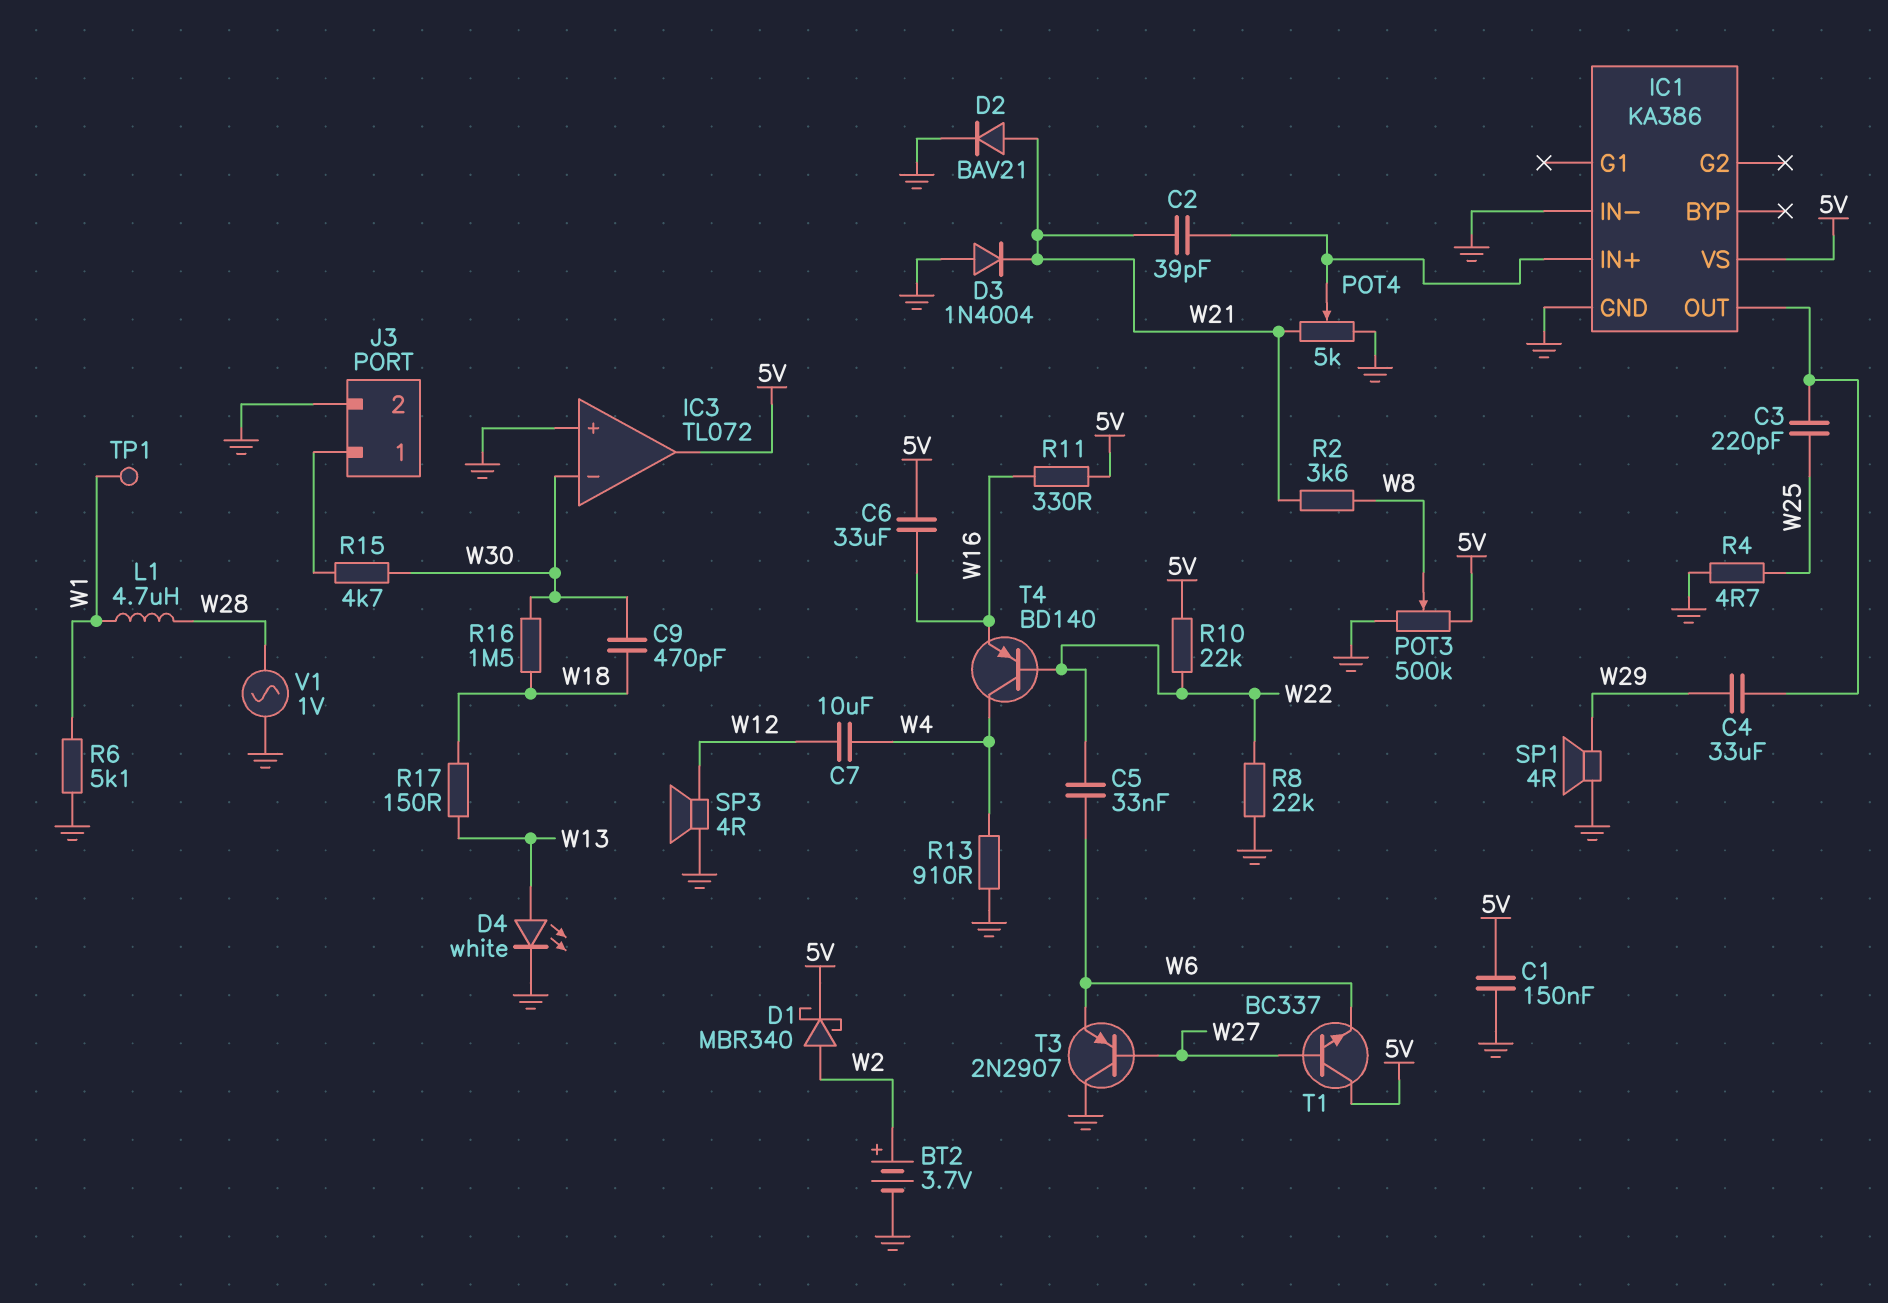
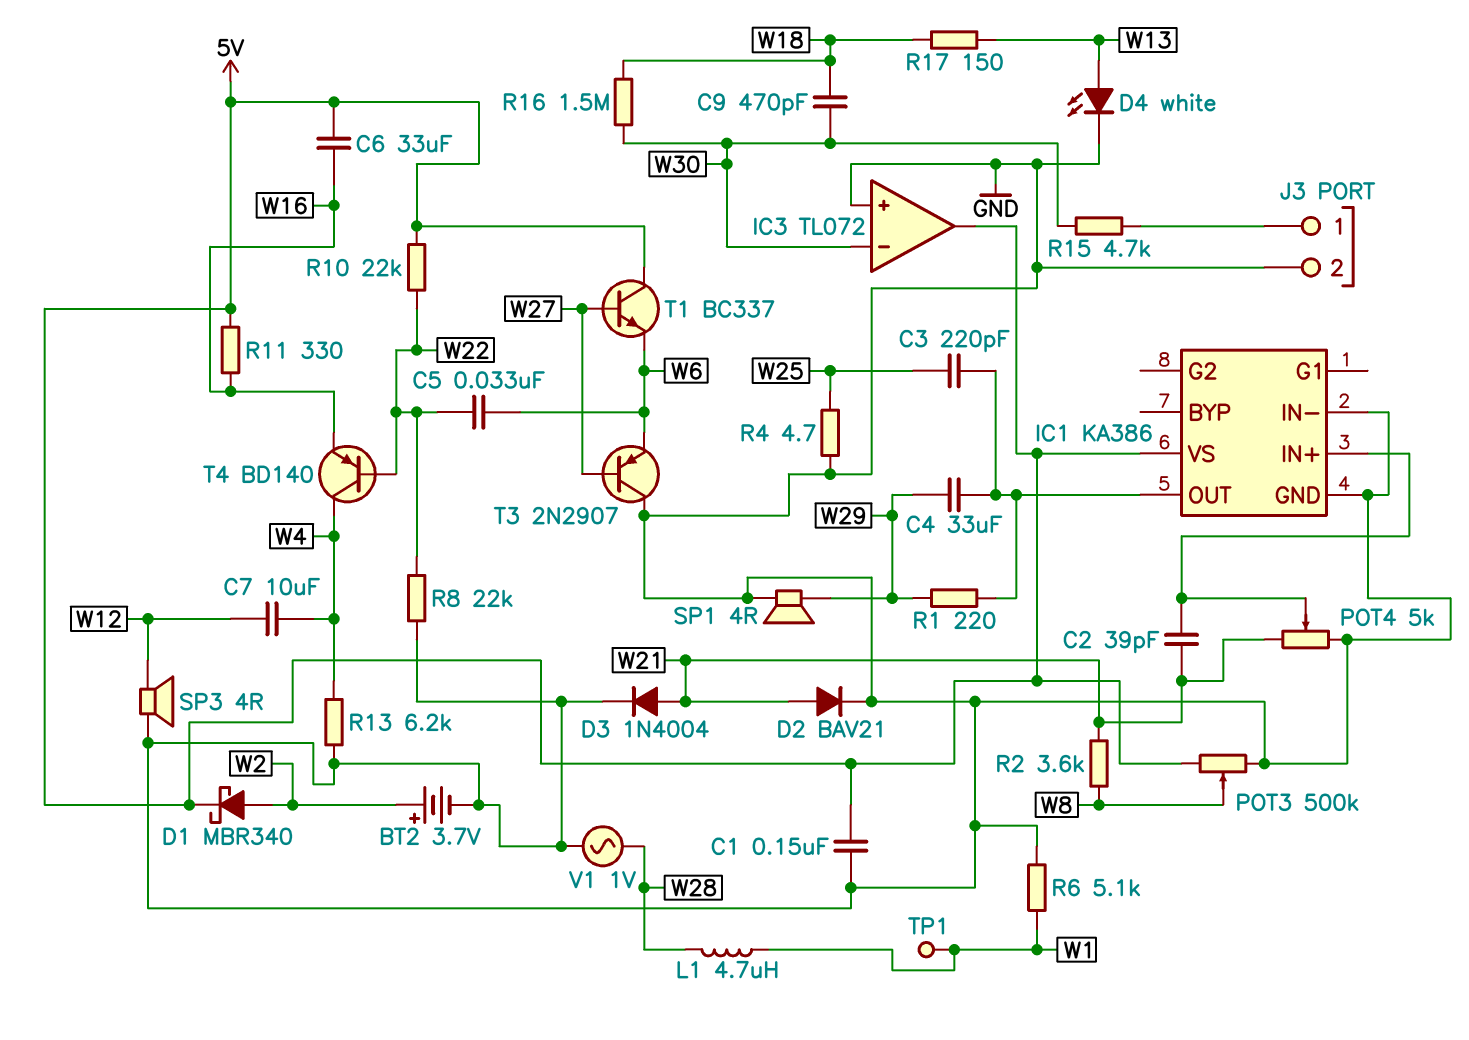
D3: diode 1N4004 (A GND, K W21) -> diode 1N4004 (A W21, K GND)
R1: none -> 220 (IC1/OUT, W29)
R13: 910 (GND, W4) -> 6.2k (GND, W4)

